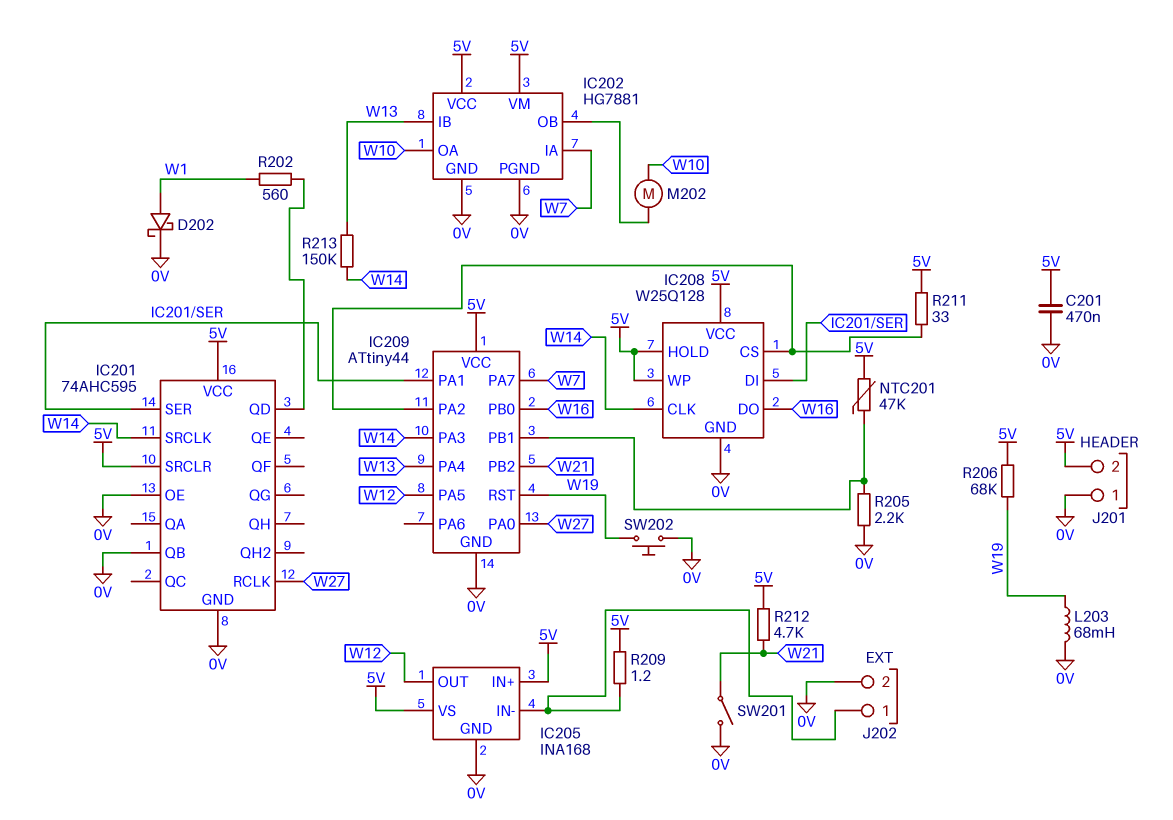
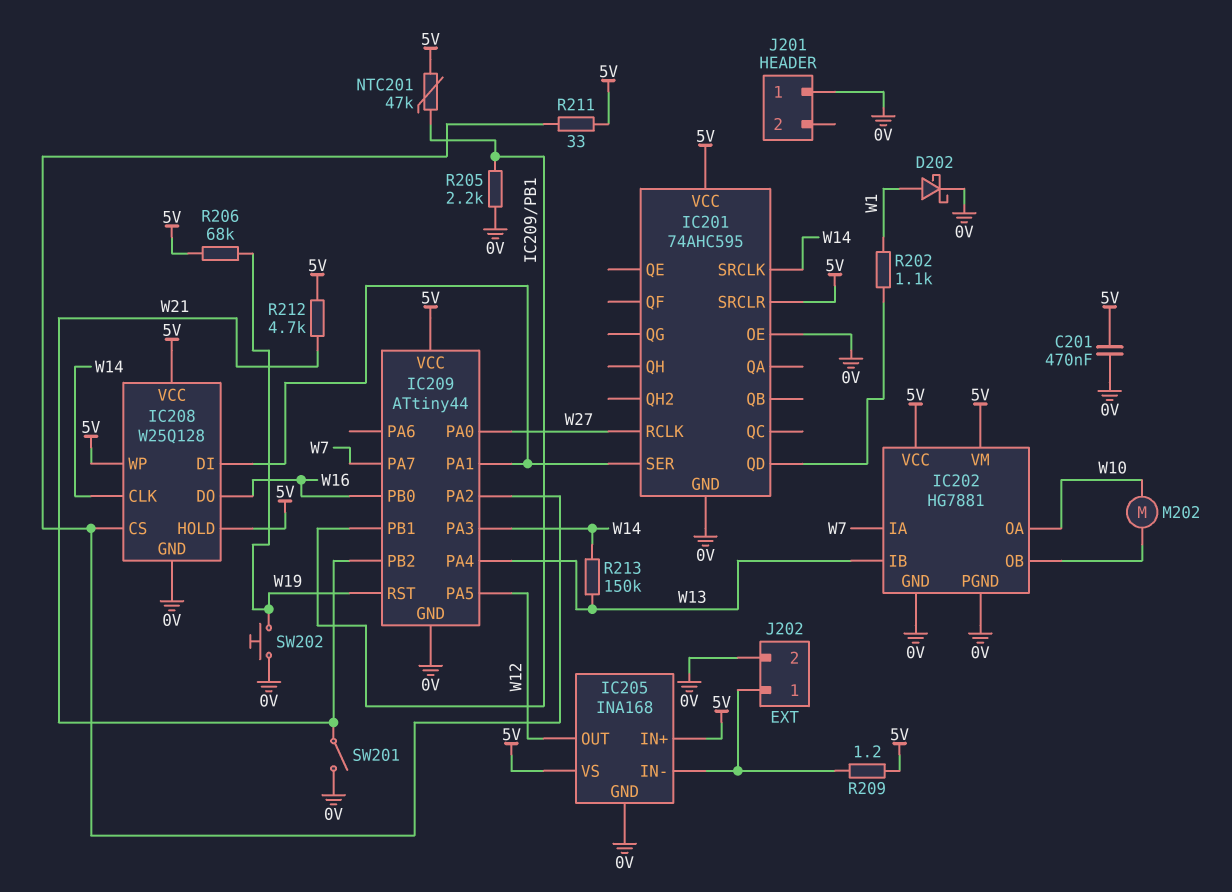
IC201 pin QB: 0V -> none
J201 pin 2: 5V -> none
L203: 68mH (0V, W19) -> none
R202: 560 (IC201/QD, W1) -> 1.1k (IC201/QD, W1)

